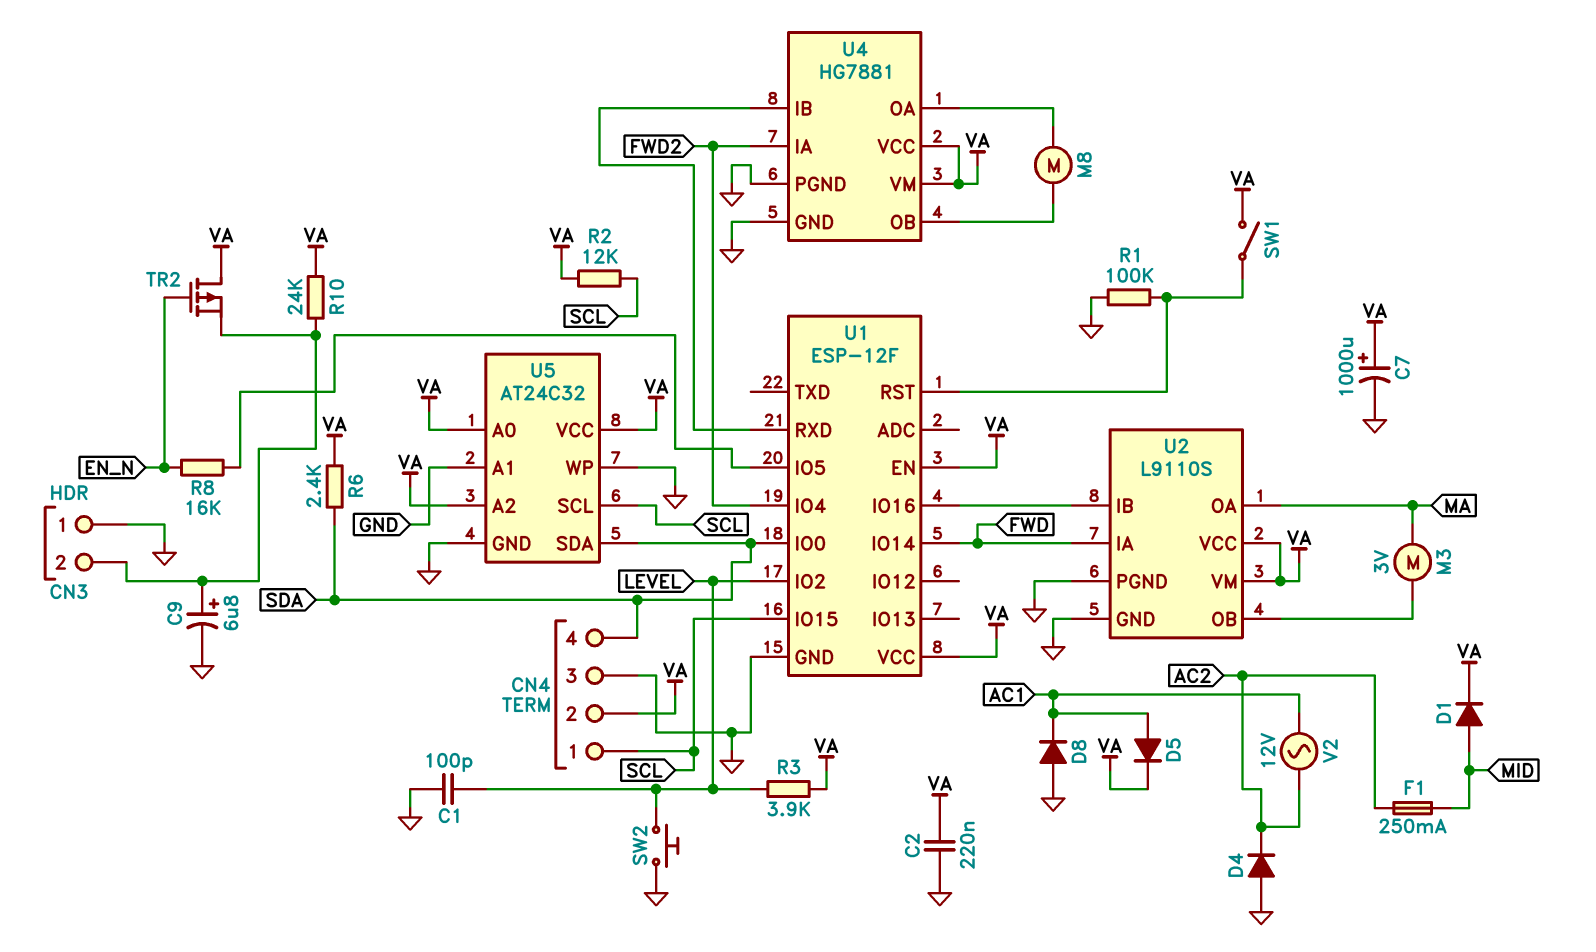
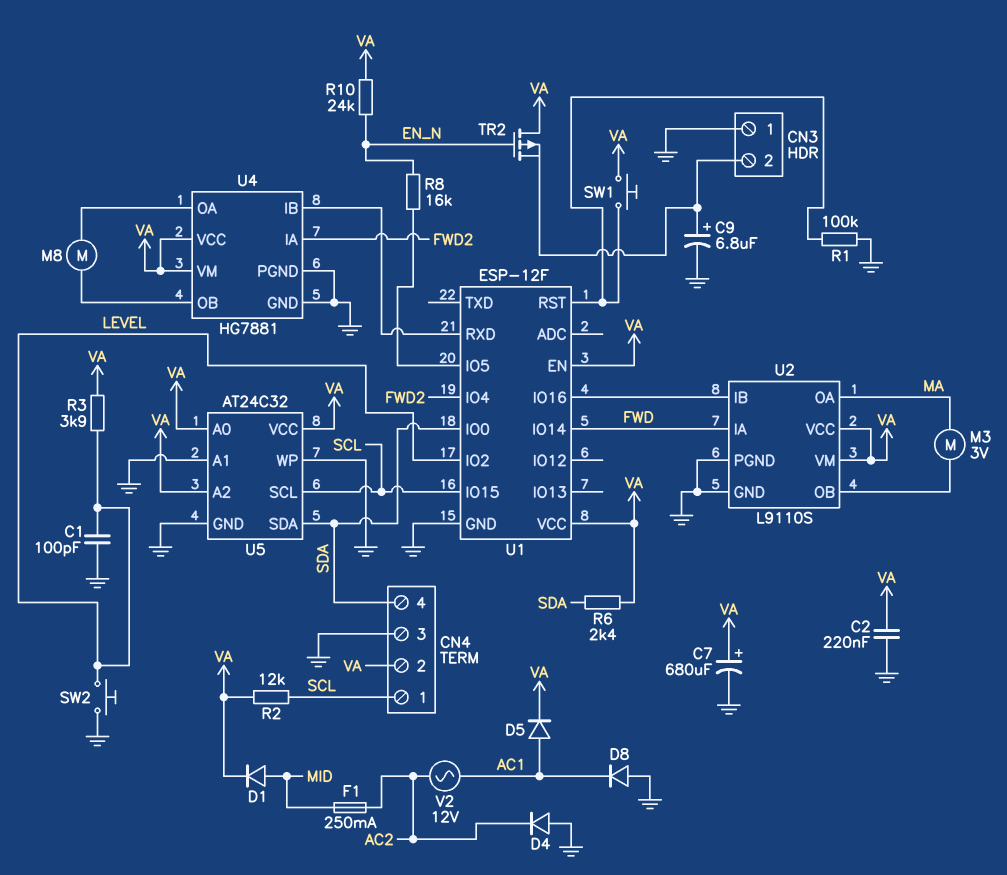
C7: 1000uF (plus VA, minus GND) -> 680uF (plus VA, minus GND)
R10: 24k (CN3/2, VA) -> 24k (EN_N, VA)
SW1: switch (U1/RST, VA) -> button (U1/RST, VA)

